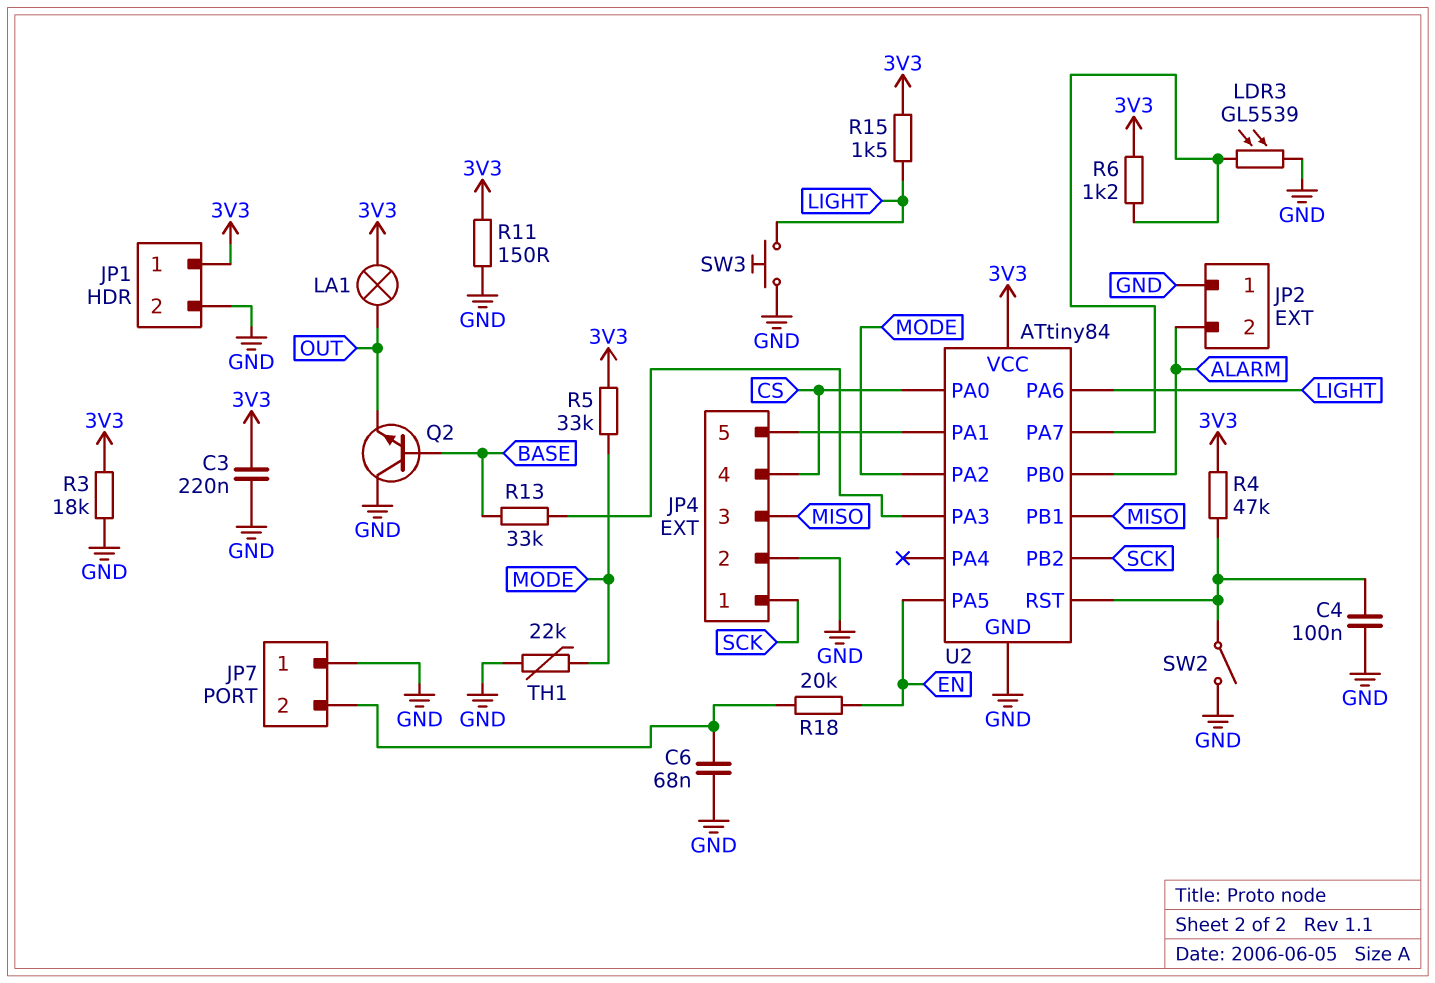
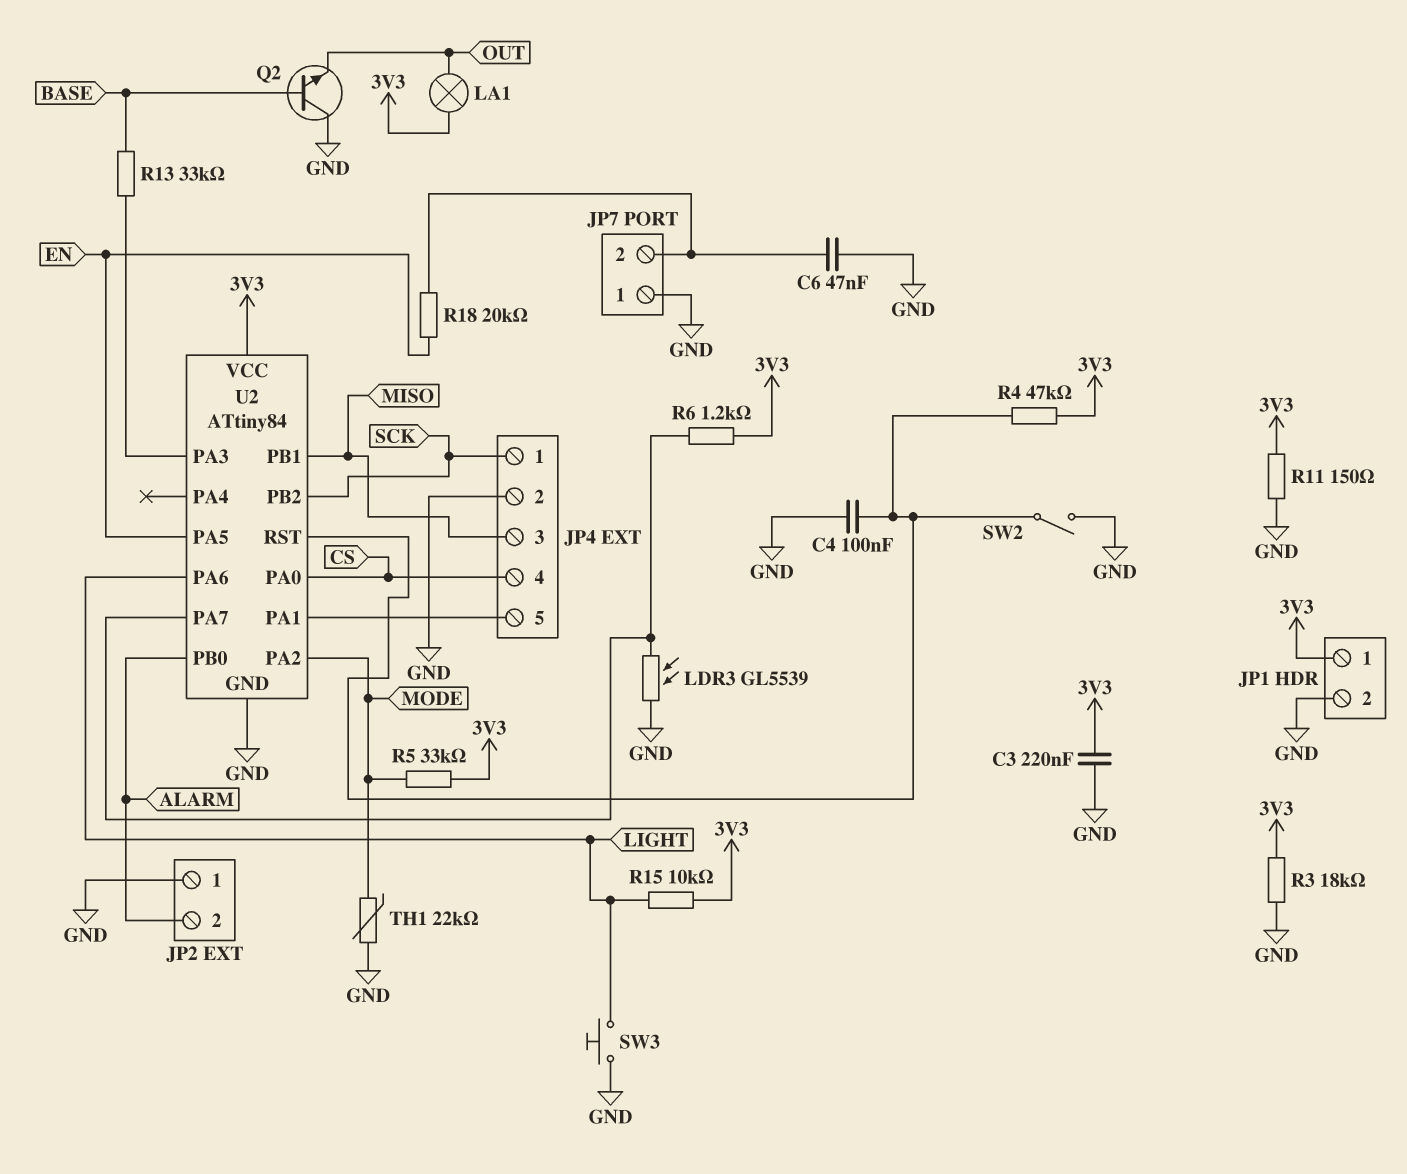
C6: 68nF (GND, JP7/2) -> 47nF (GND, JP7/2)
R15: 1.5k (3V3, LIGHT) -> 10k (3V3, LIGHT)

